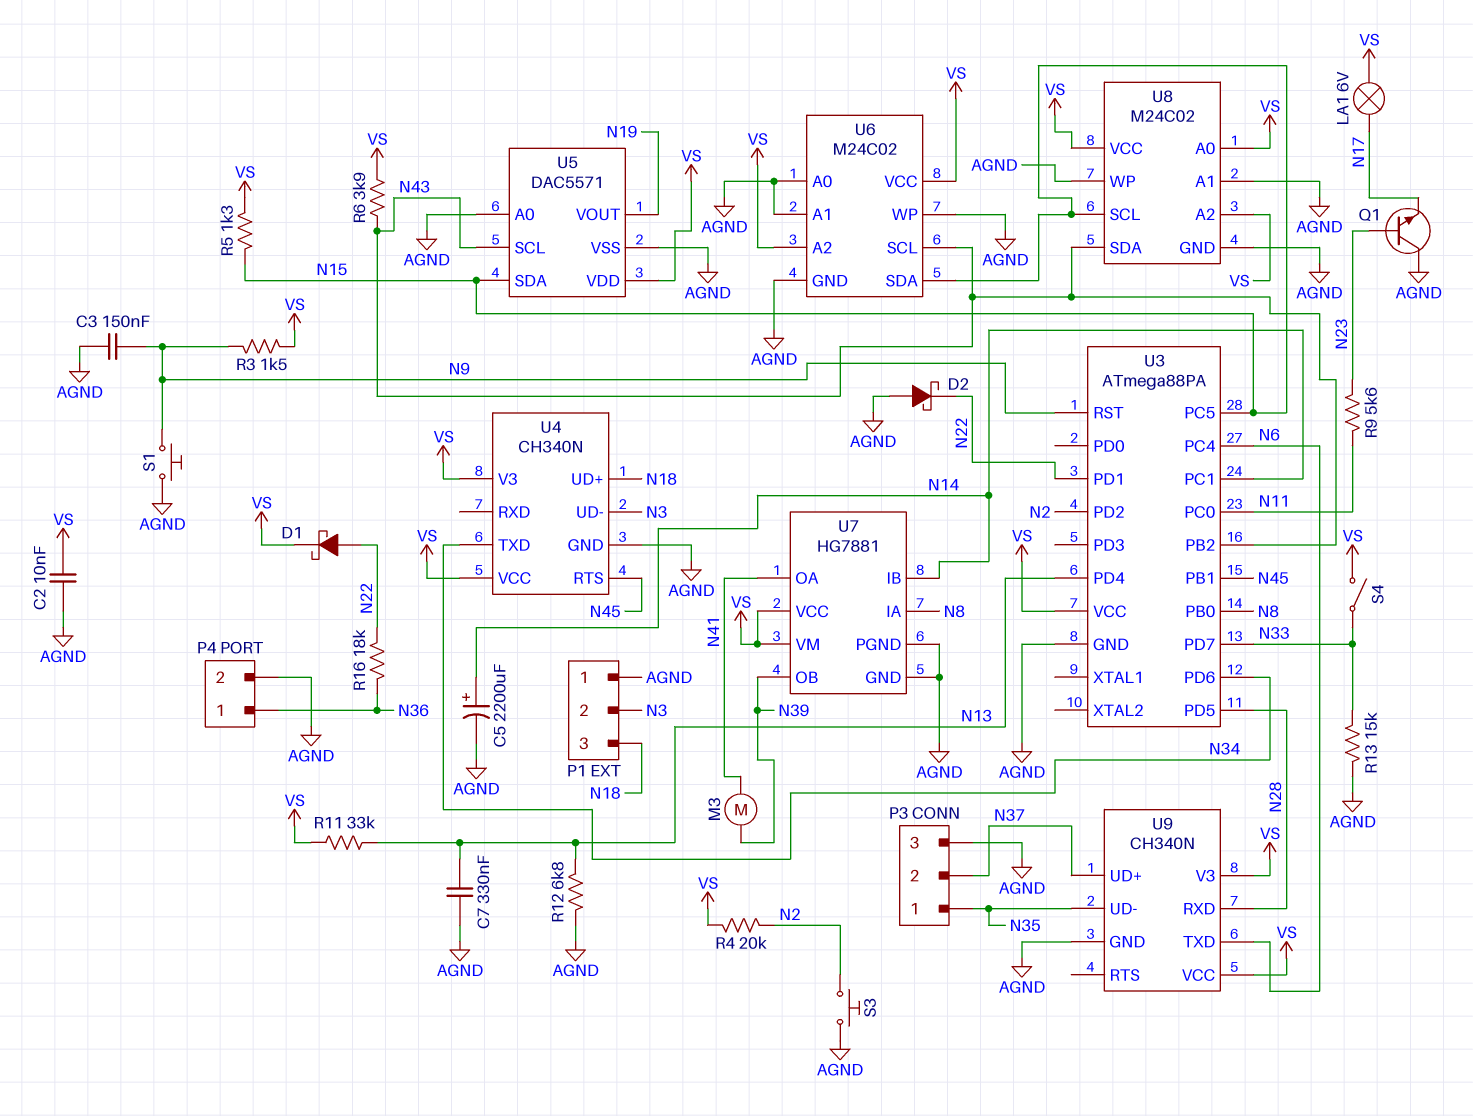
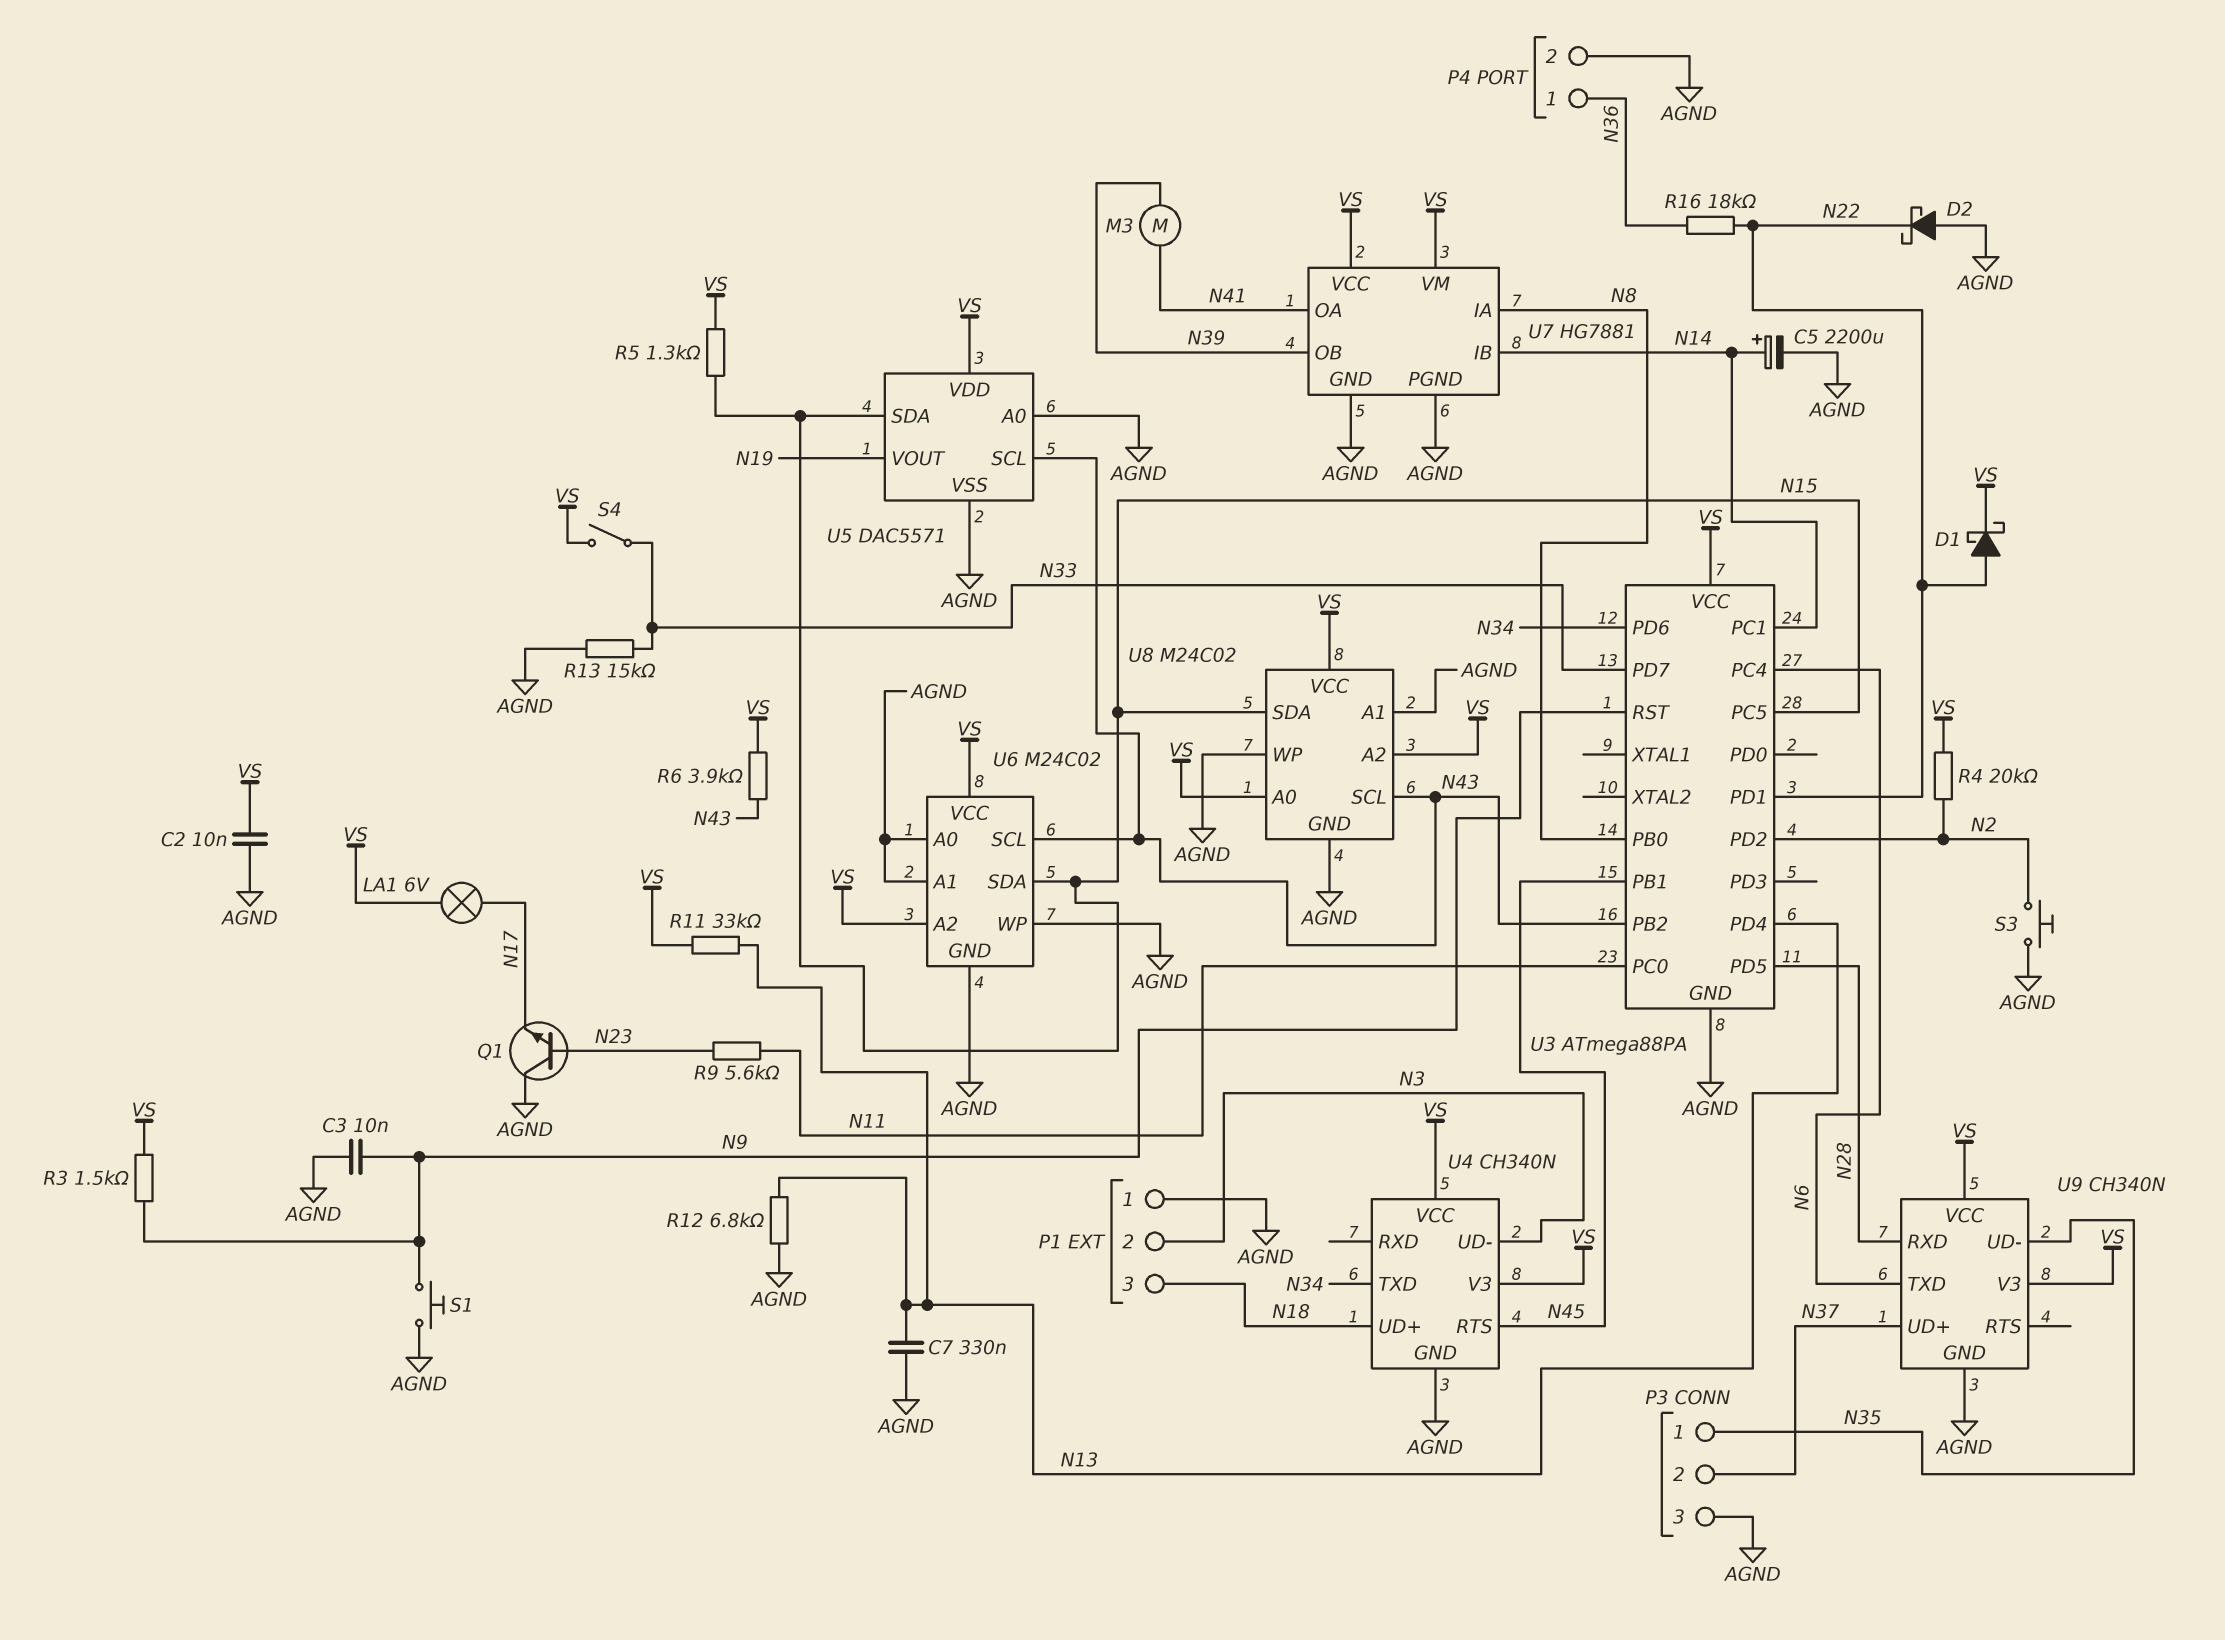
C3: 150nF (AGND, N9) -> 10nF (AGND, N9)
U8 pin SCL: N15 -> N43
U8 pin SDA: N43 -> N15

